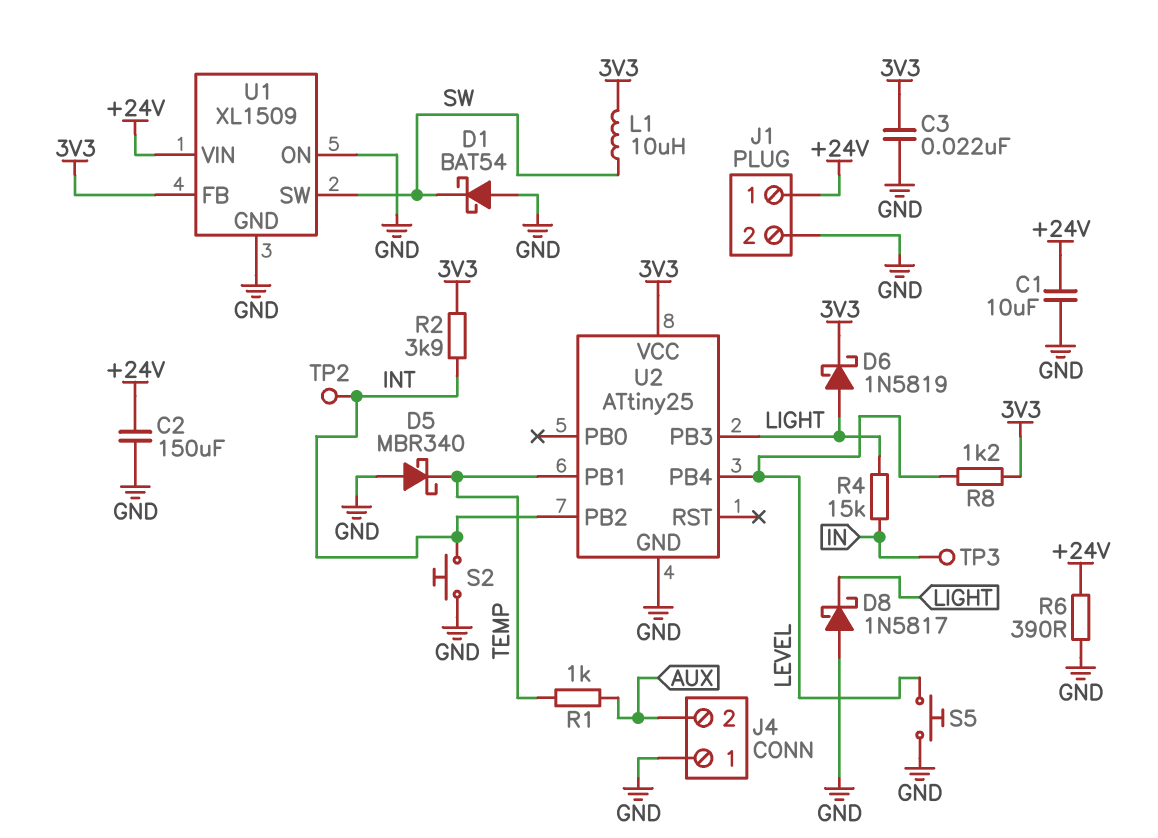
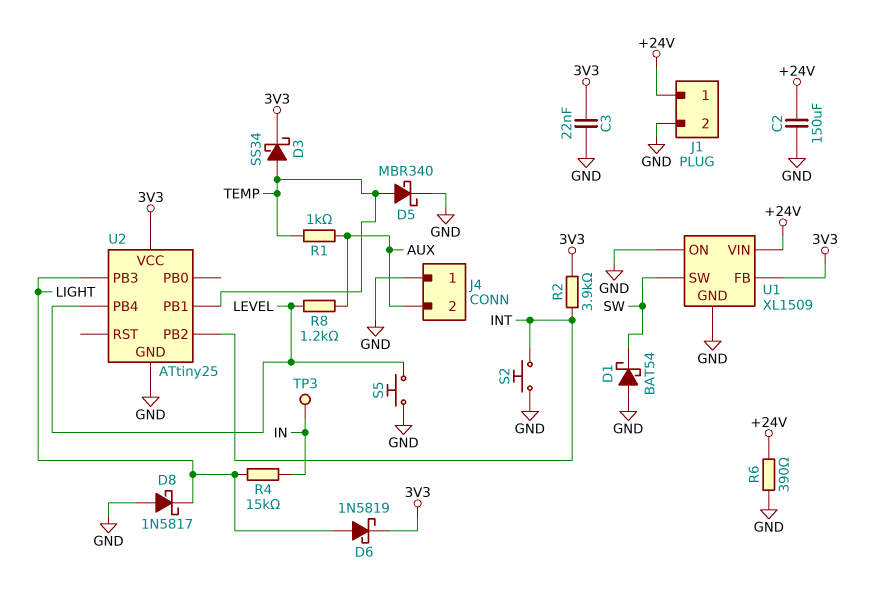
C1: 10uF (+24V, GND) -> none
D3: none -> schottky SS34 (A TEMP, K 3V3)
D5: schottky MBR340 (A GND, K TEMP) -> schottky MBR340 (A TEMP, K GND)
L1: 10uH (3V3, SW) -> none
R8: 1.2k (3V3, LEVEL) -> 1.2k (AUX, LEVEL)
TP2: test point (INT) -> none

